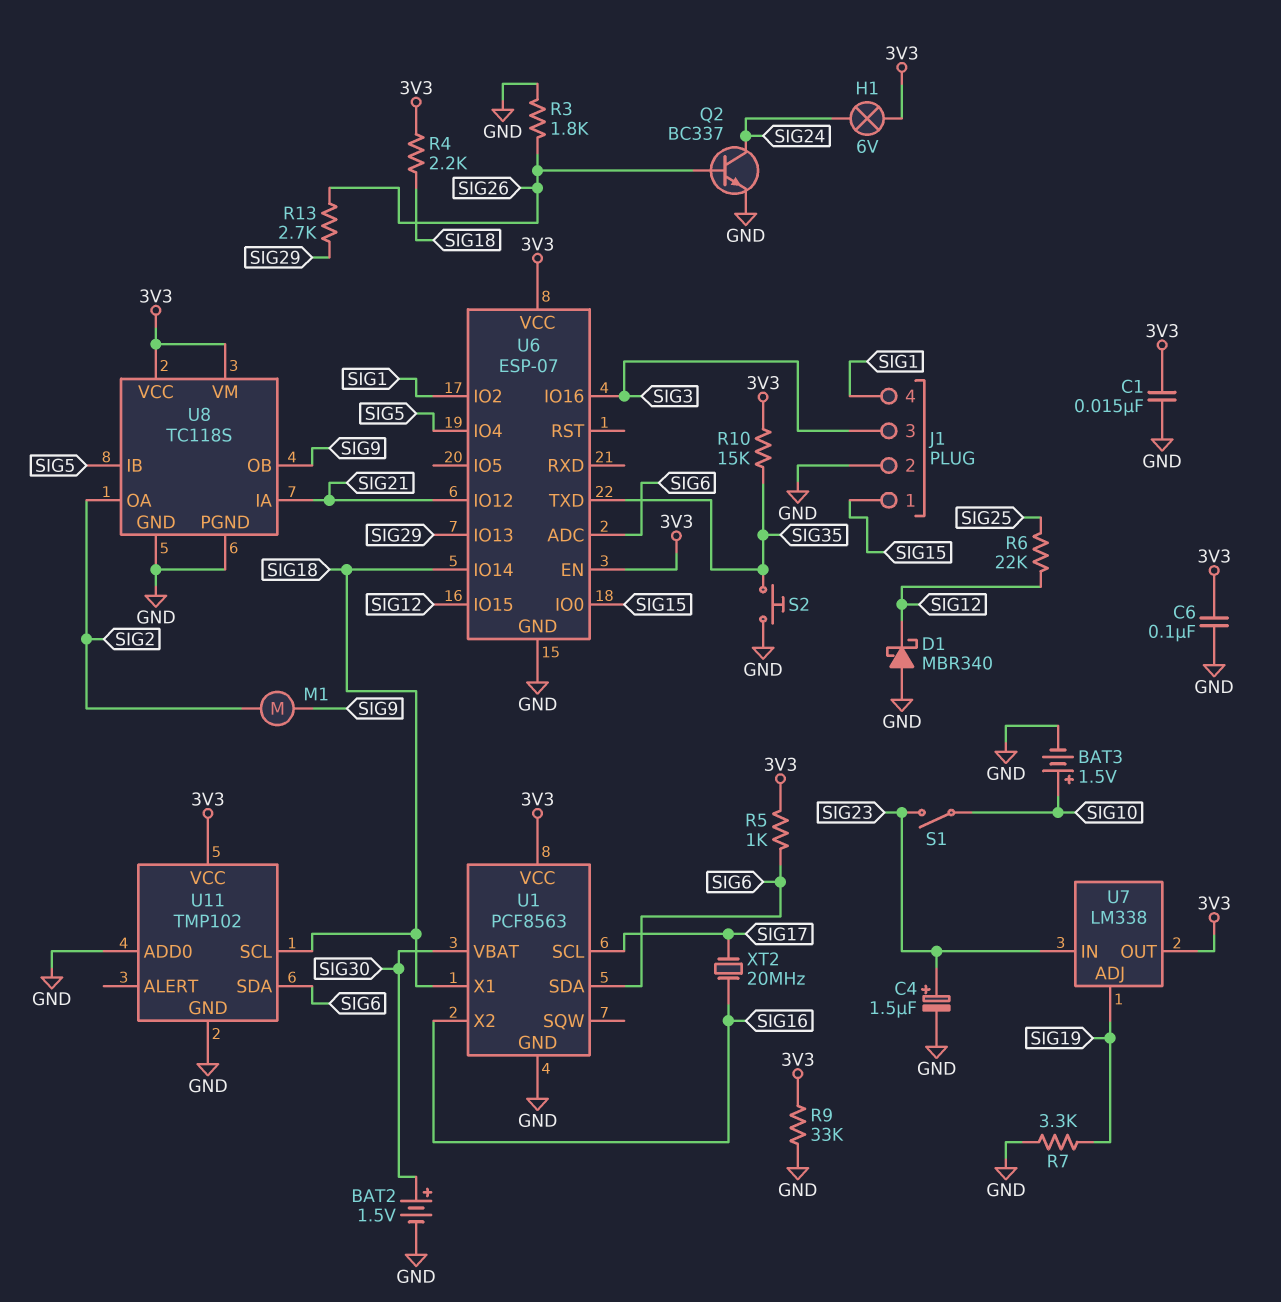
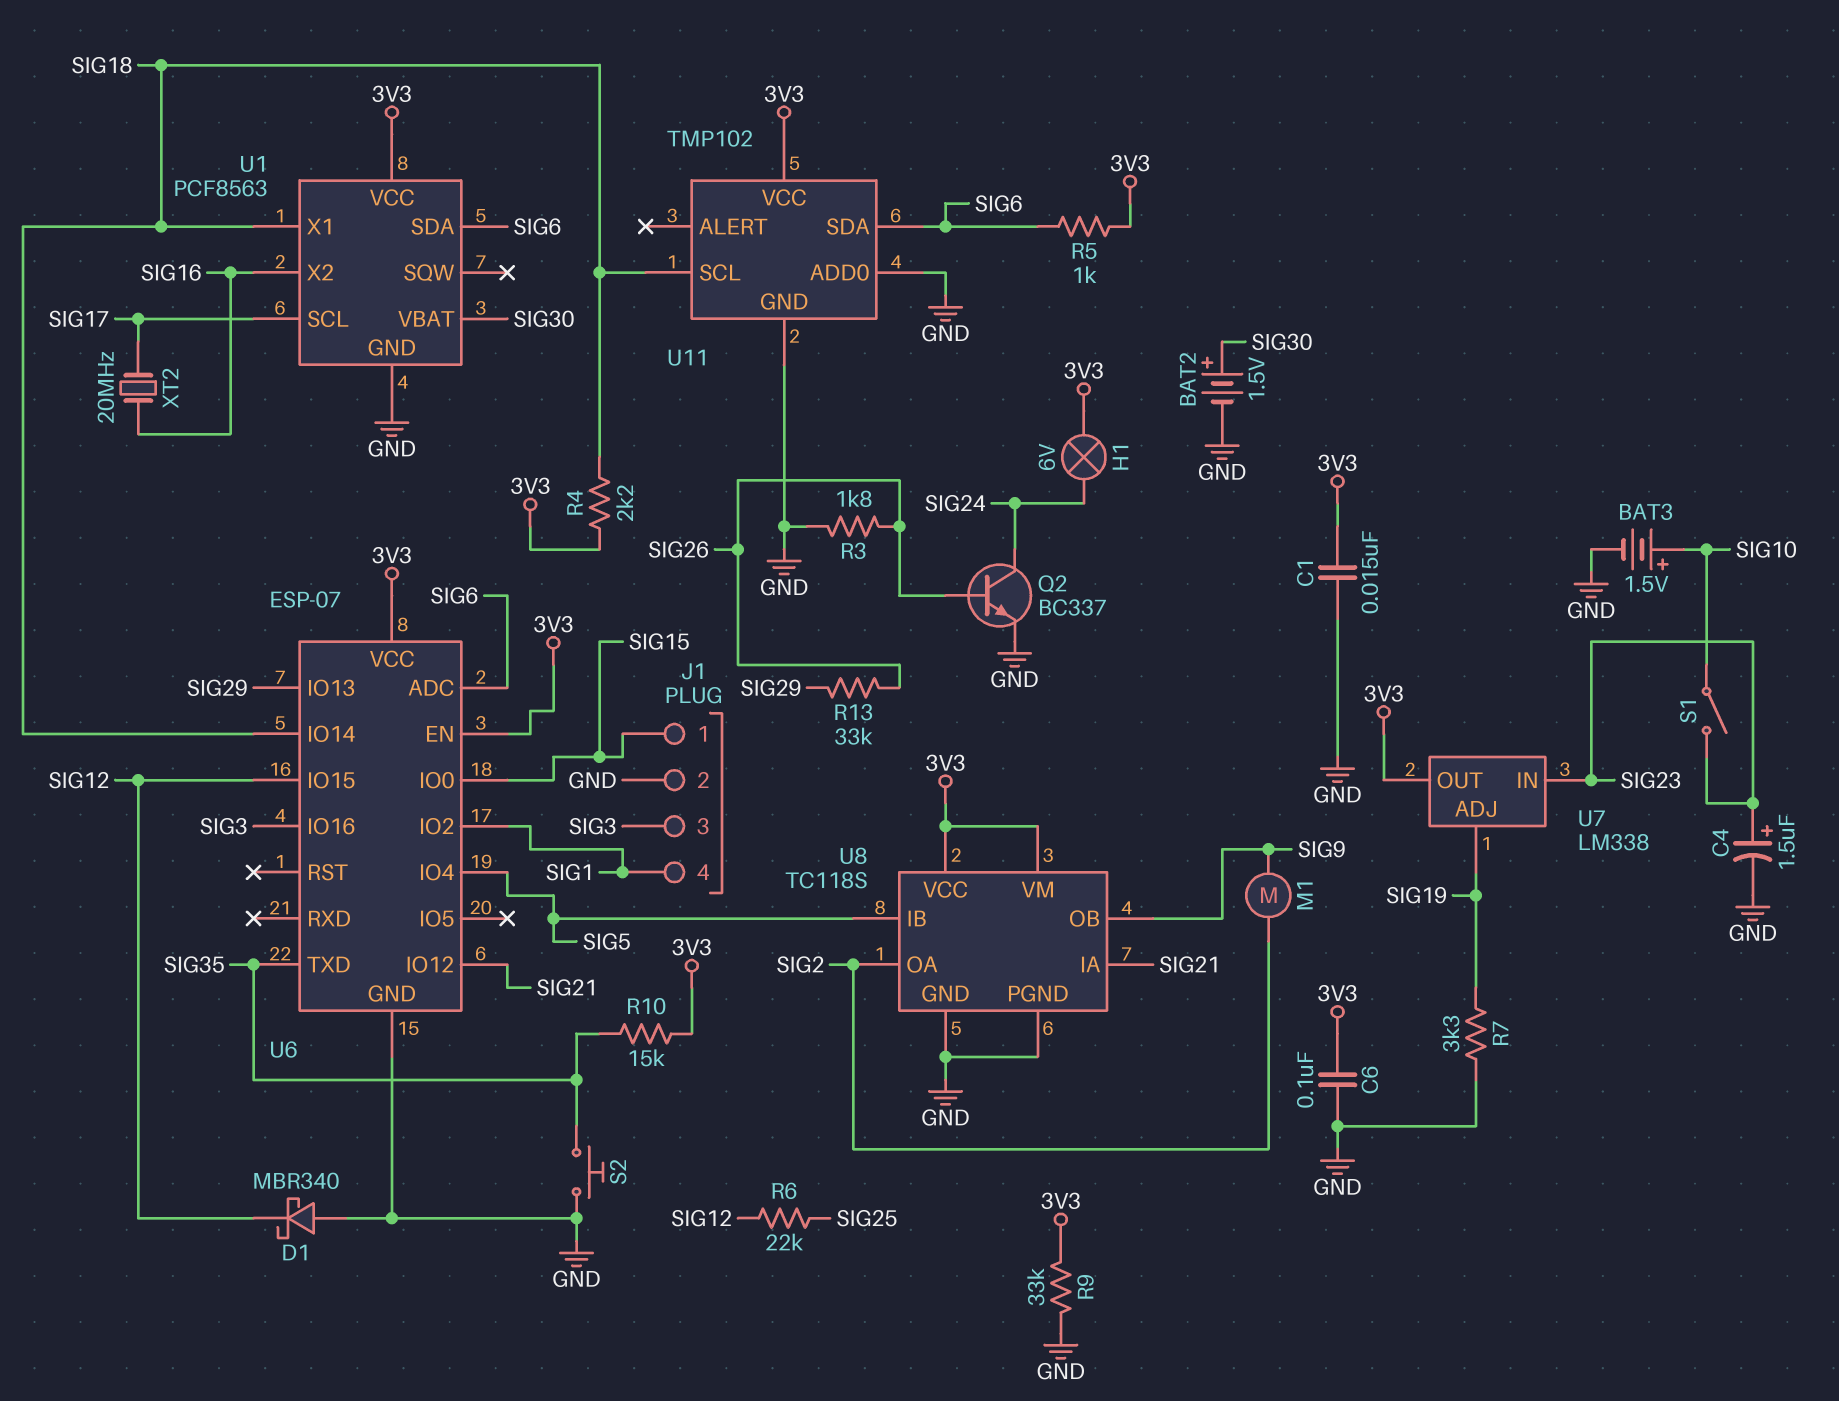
R13: 2.7k (SIG26, SIG29) -> 33k (SIG26, SIG29)

